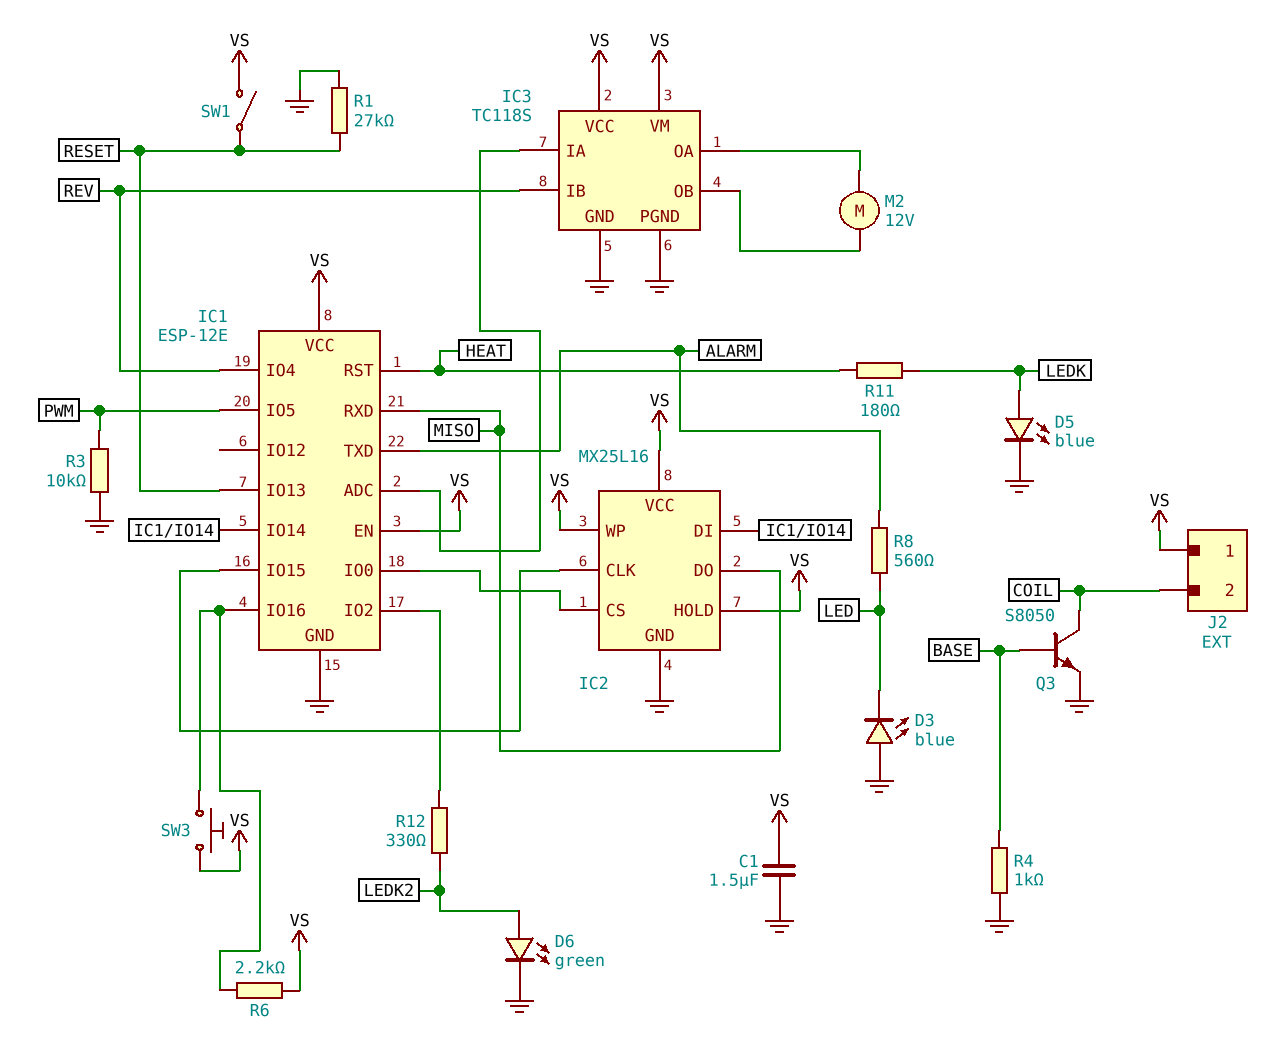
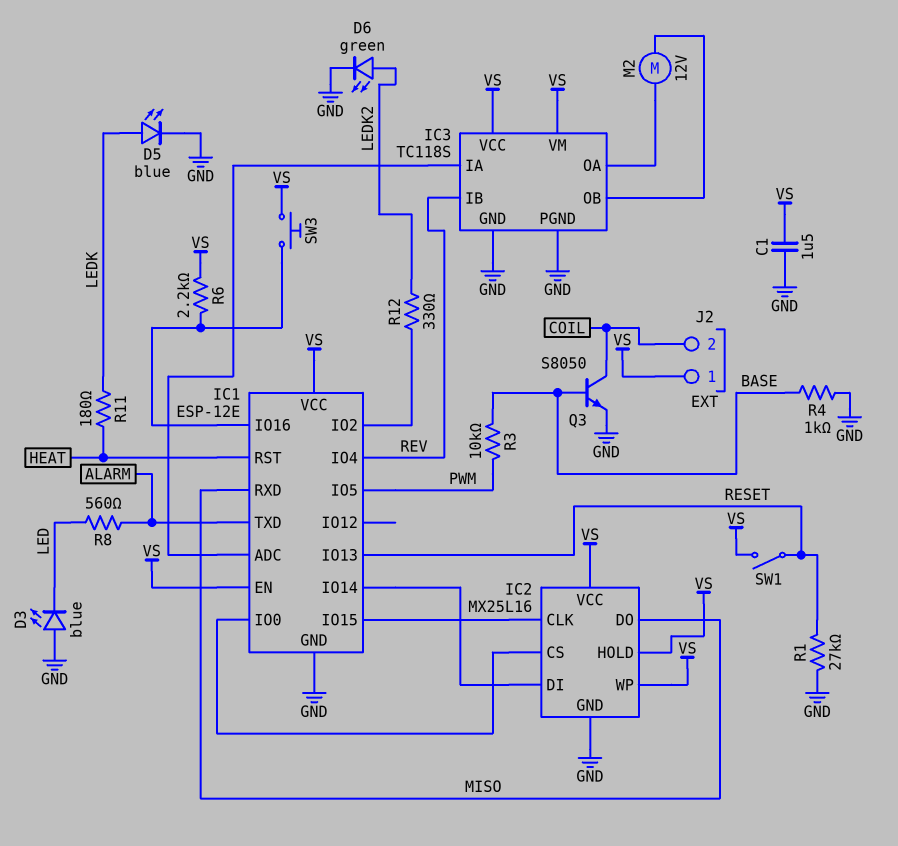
R3: 10k (GND, PWM) -> 10k (BASE, PWM)

